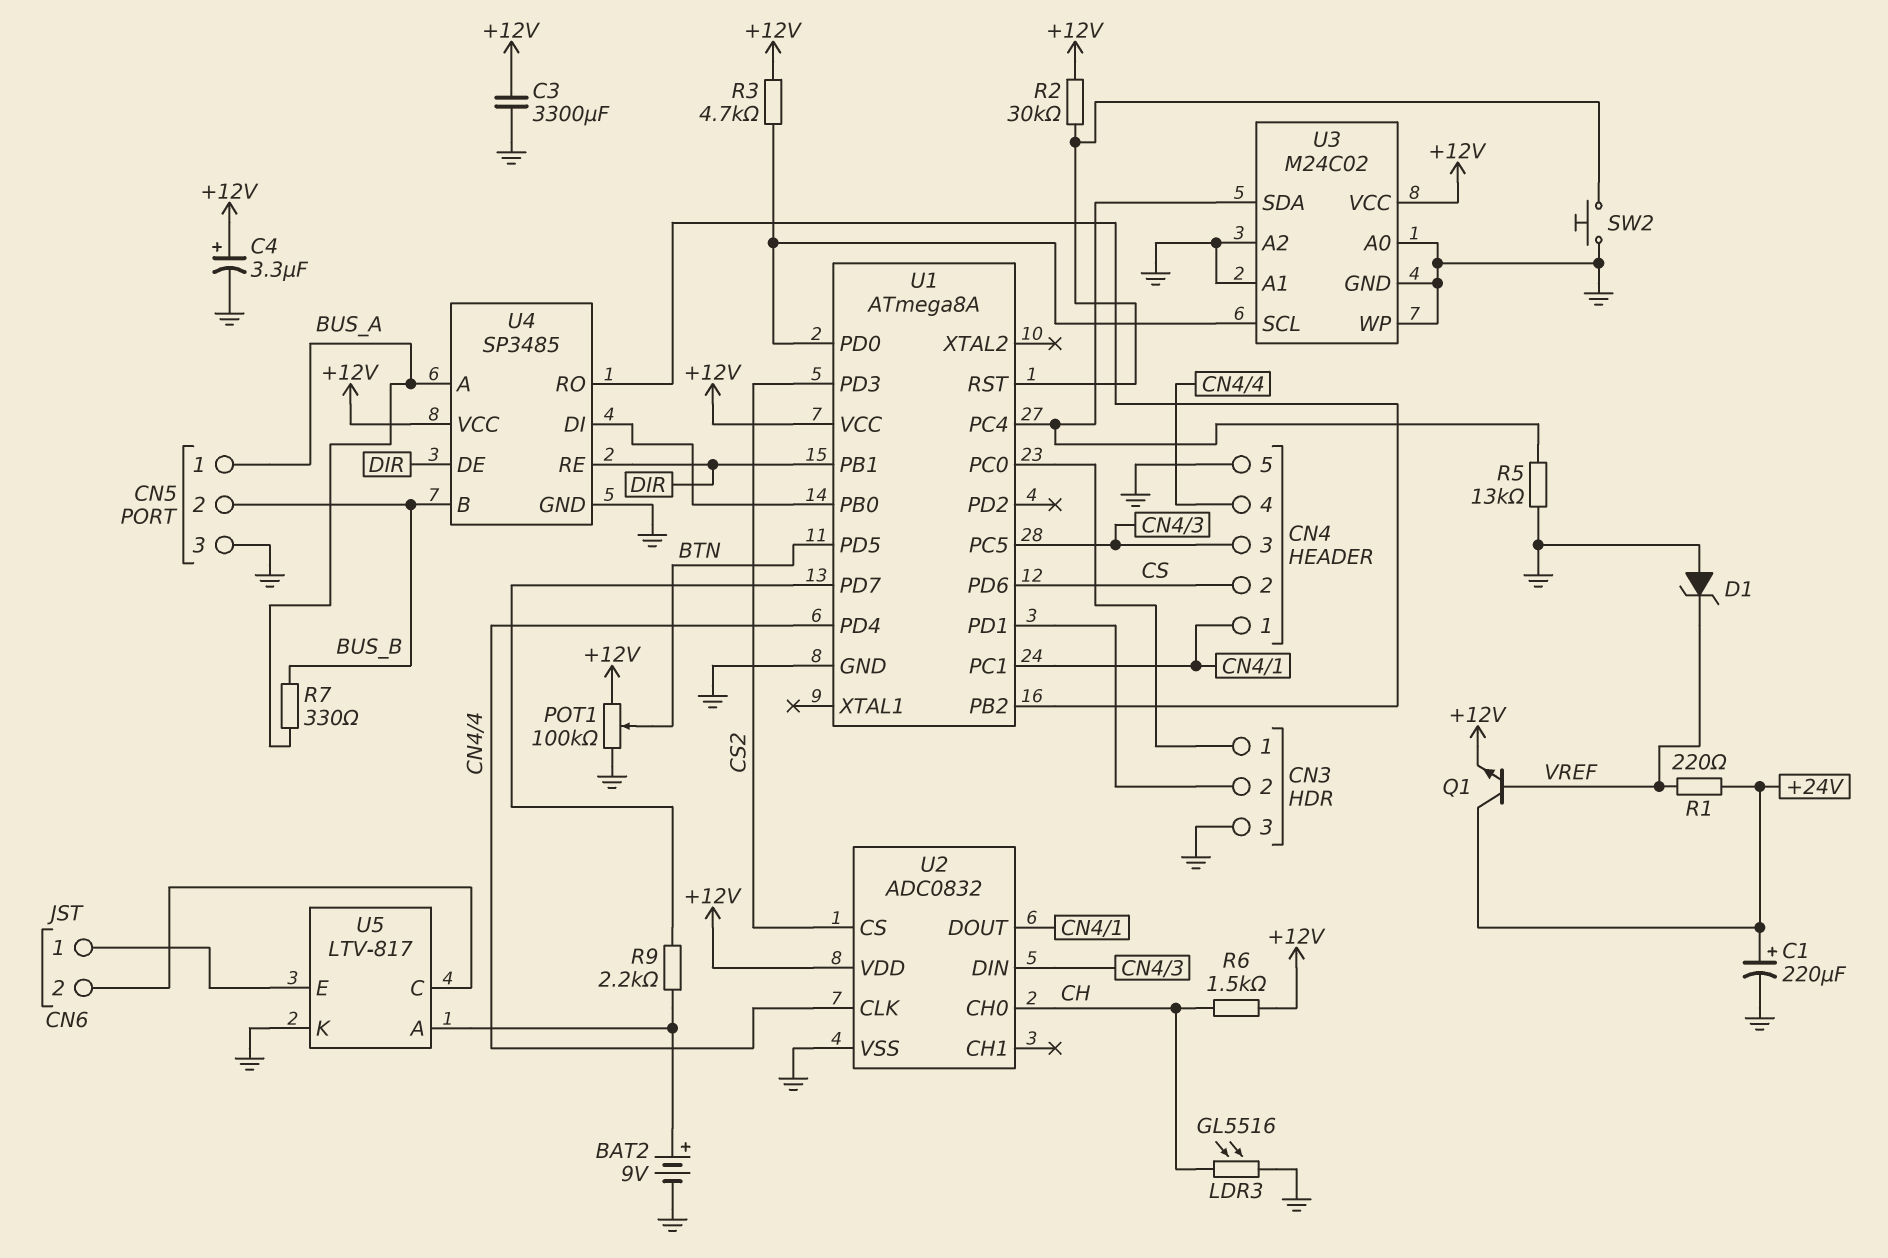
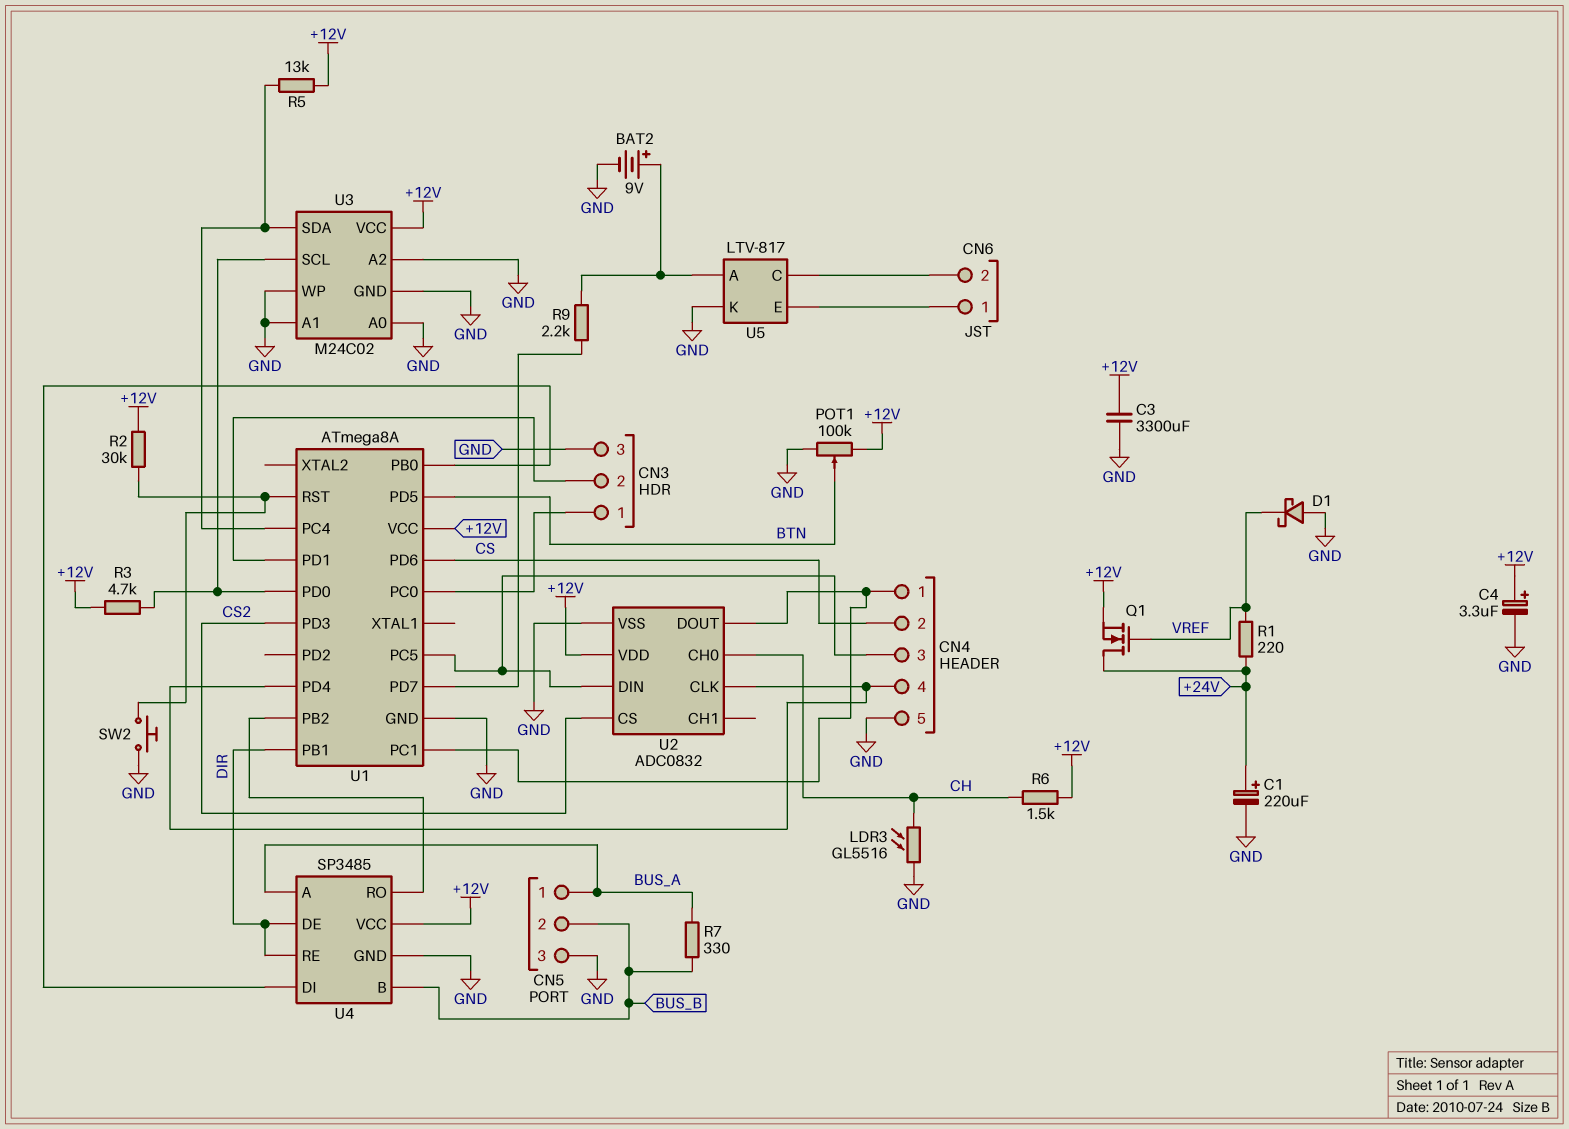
D1: zener (A GND, K VREF) -> schottky (A GND, K VREF)
Q1: NPN (B VREF, C +24V, E +12V) -> NMOS (G VREF, D +24V, S +12V)
R5: 13k (GND, U1/PC4) -> 13k (+12V, U1/PC4)

